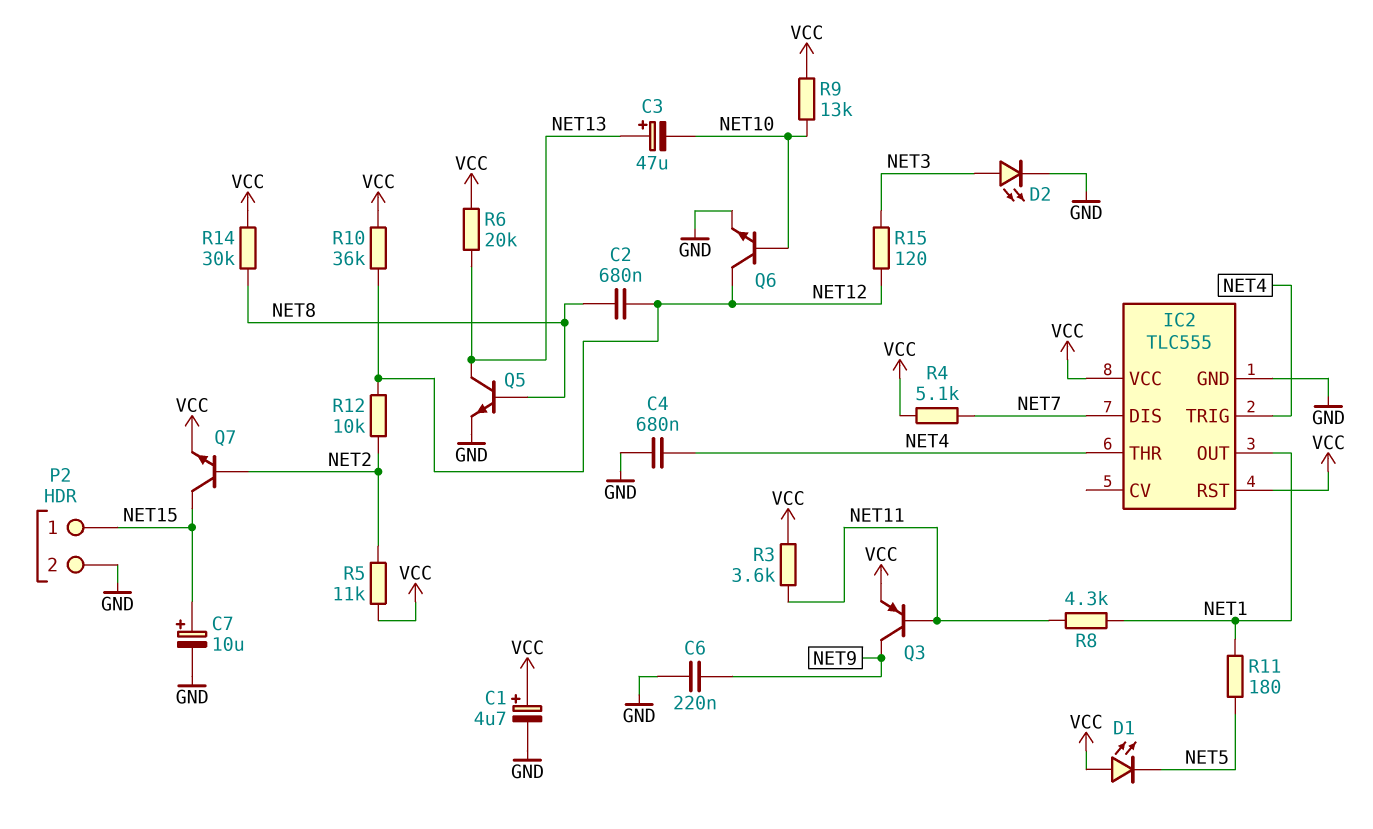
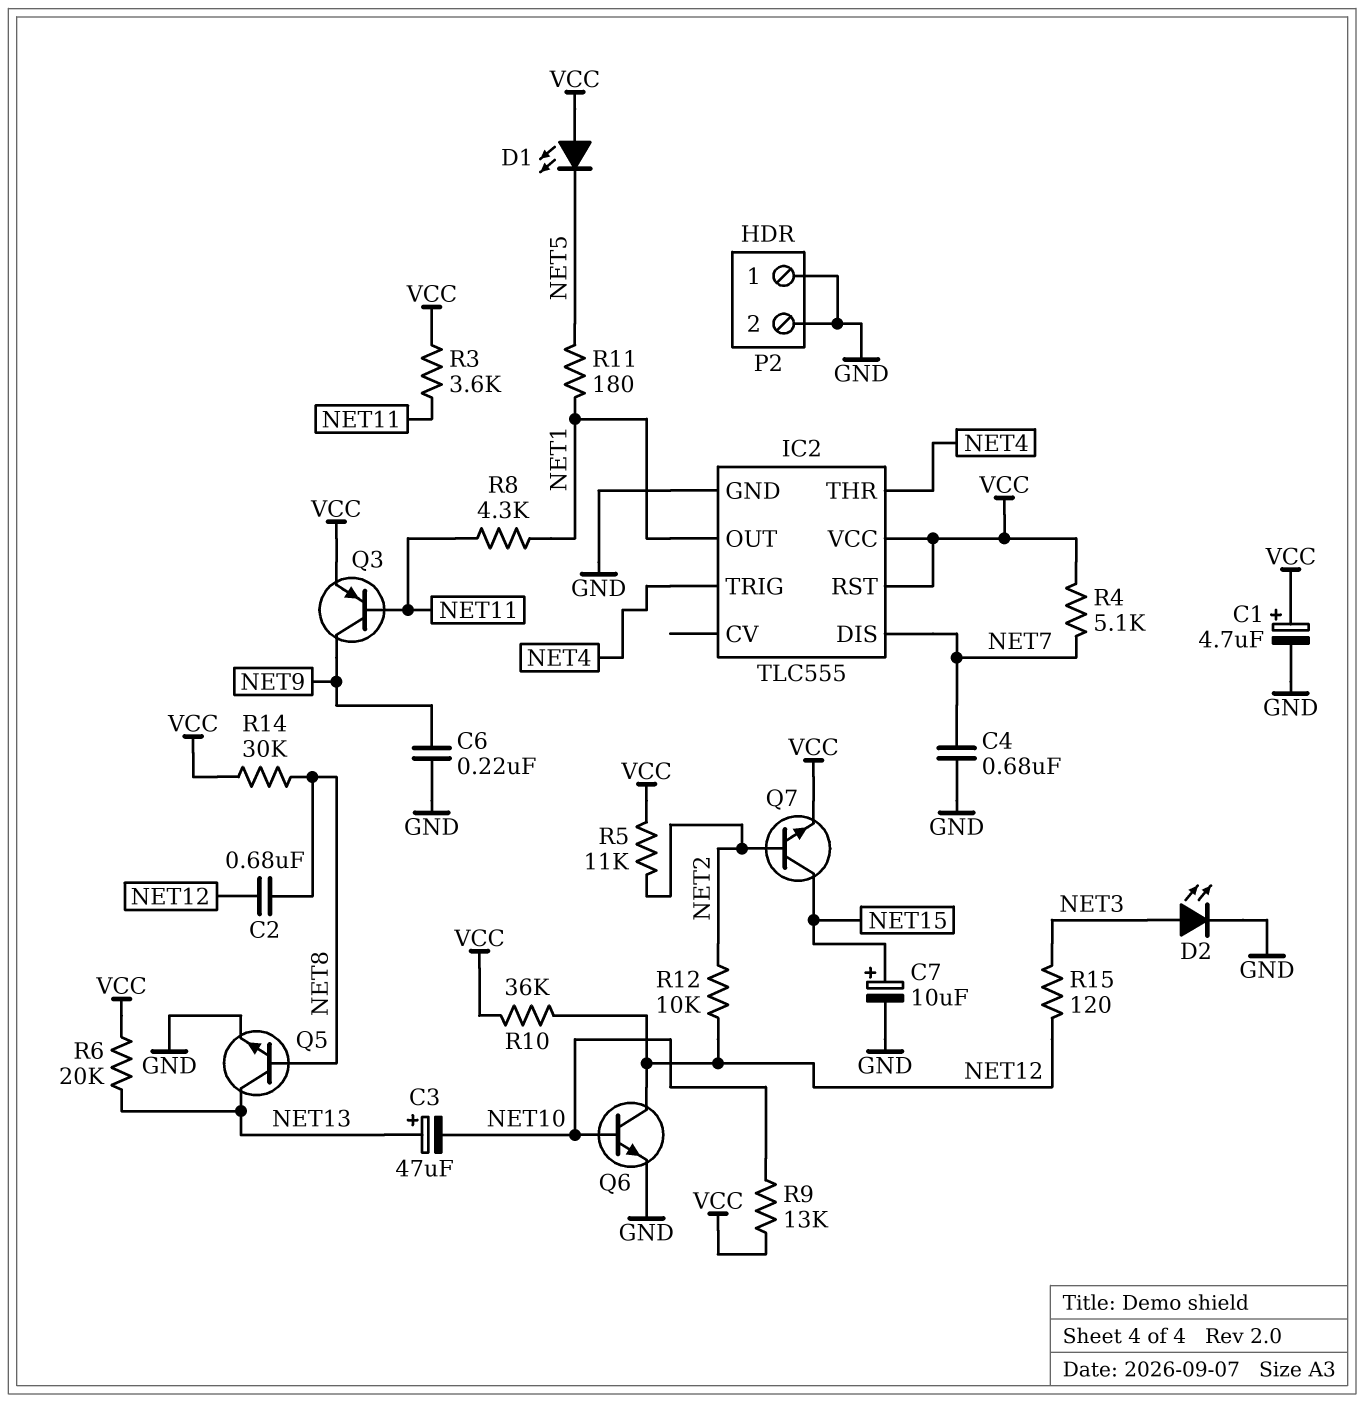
C4: 680nF (GND, NET4) -> 680nF (GND, NET7)
P2 pin 1: NET15 -> GND

